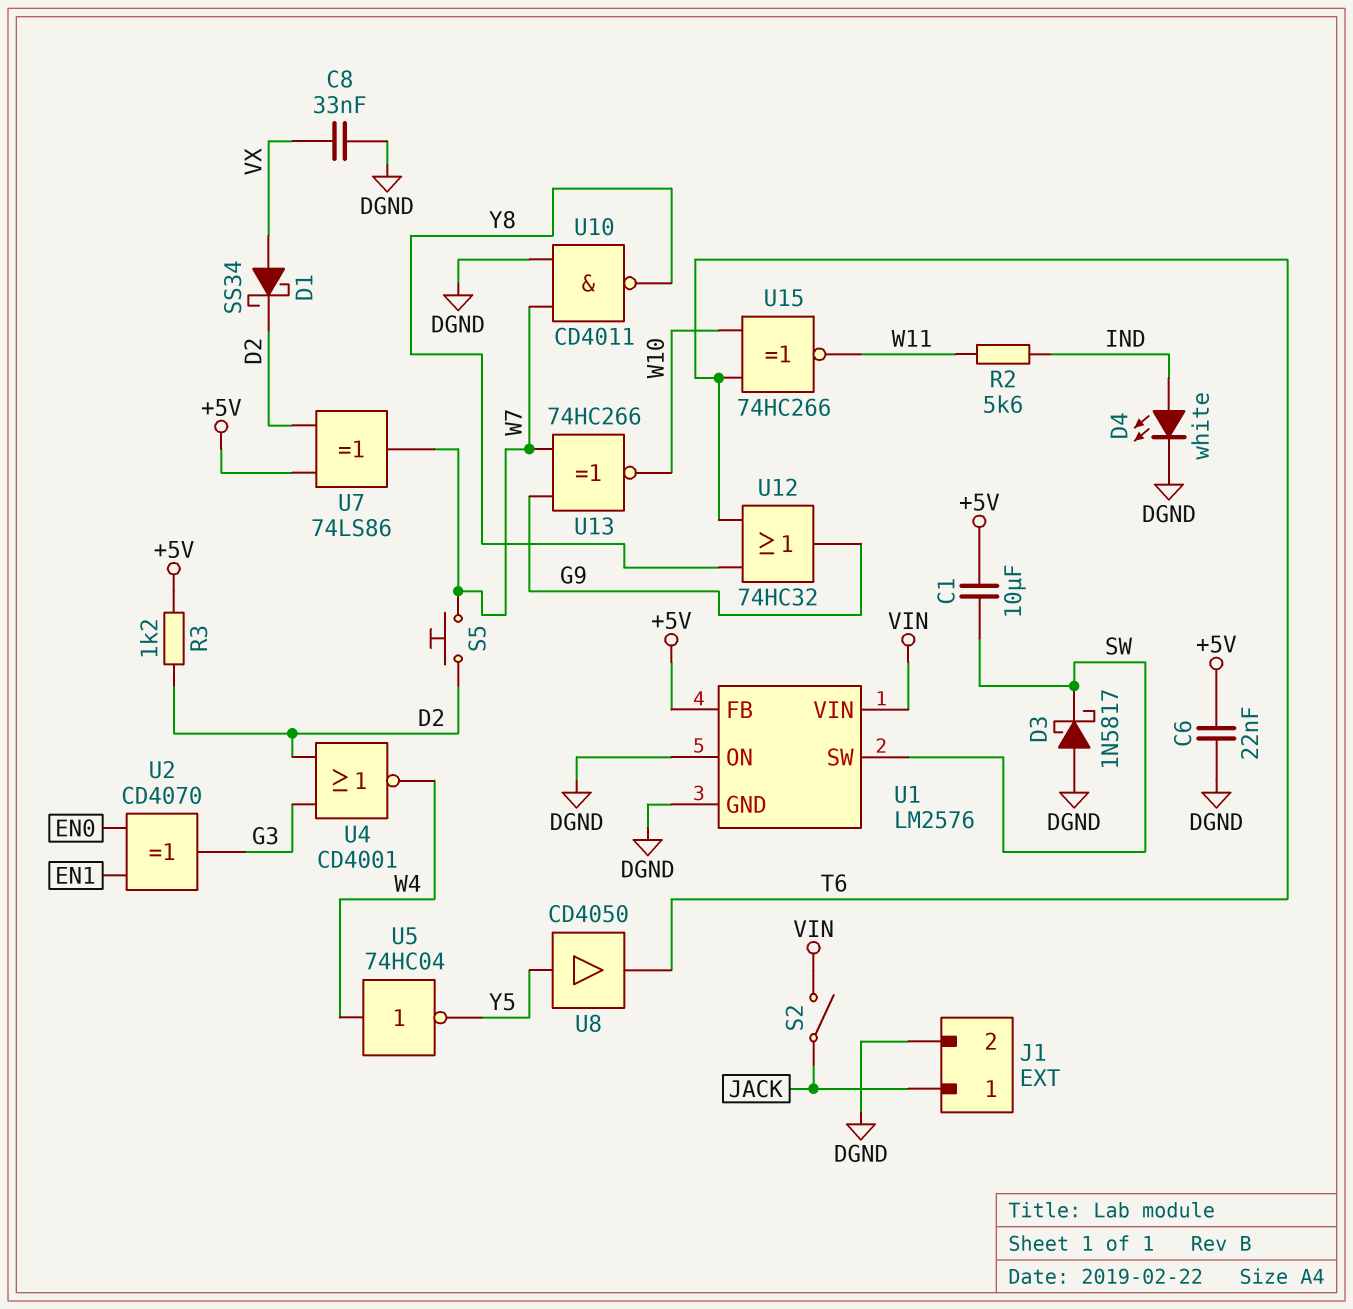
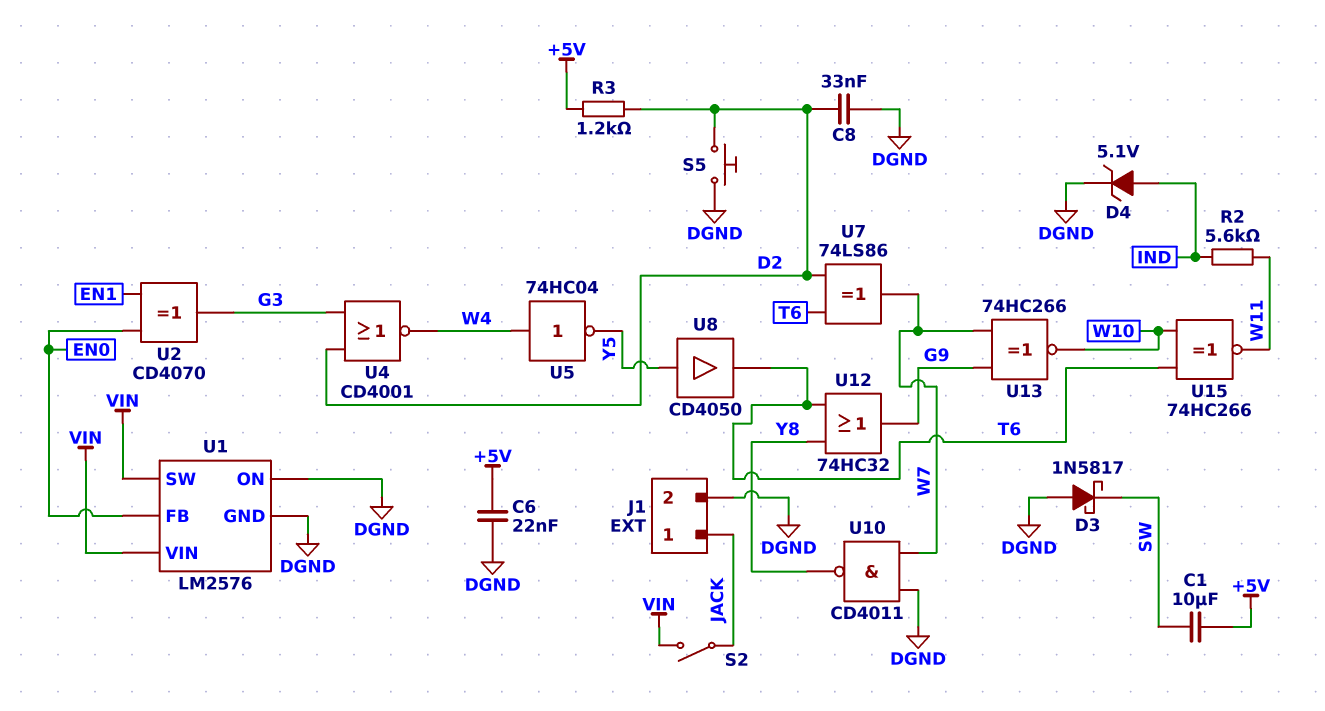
C8: 33nF (DGND, VX) -> 33nF (D2, DGND)
D1: schottky SS34 (A VX, K D2) -> none
D4: LED white (A IND, K DGND) -> zener 5.1V (A IND, K DGND)
S5: button (D2, W7) -> button (D2, DGND)
U1 pin FB: +5V -> EN0
U1 pin SW: SW -> VIN
U7: XOR 74LS86 (in +5V, in D2, out W7) -> XOR 74LS86 (in D2, in T6, out W7)

